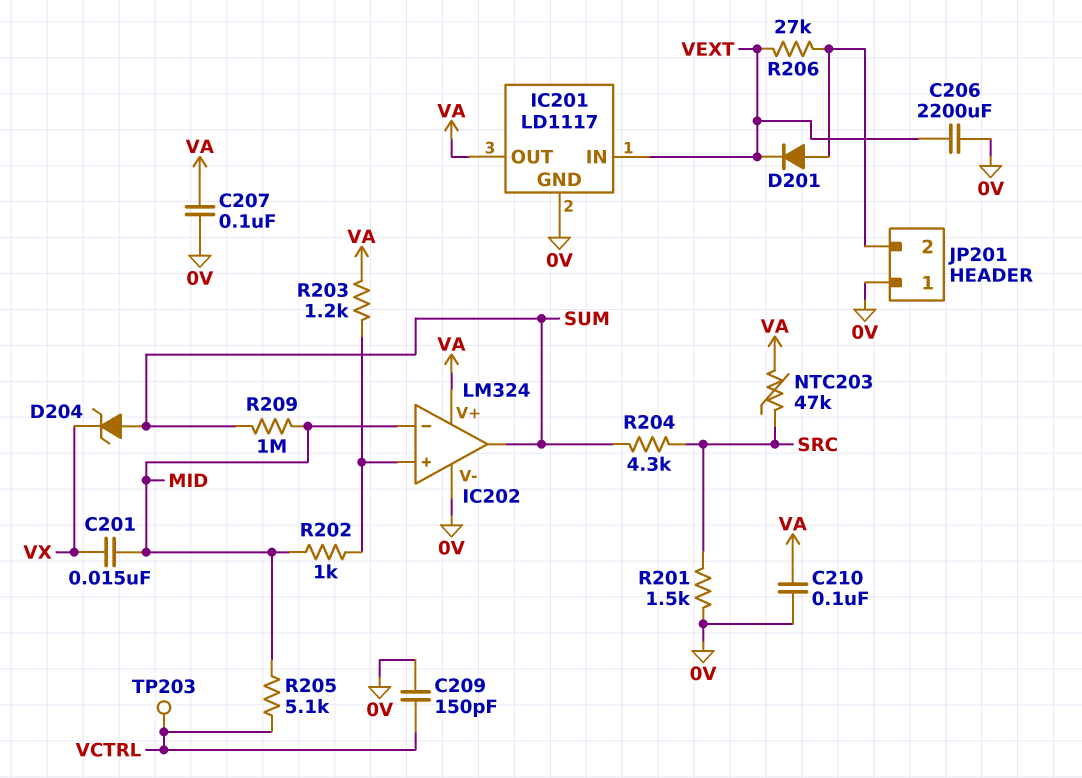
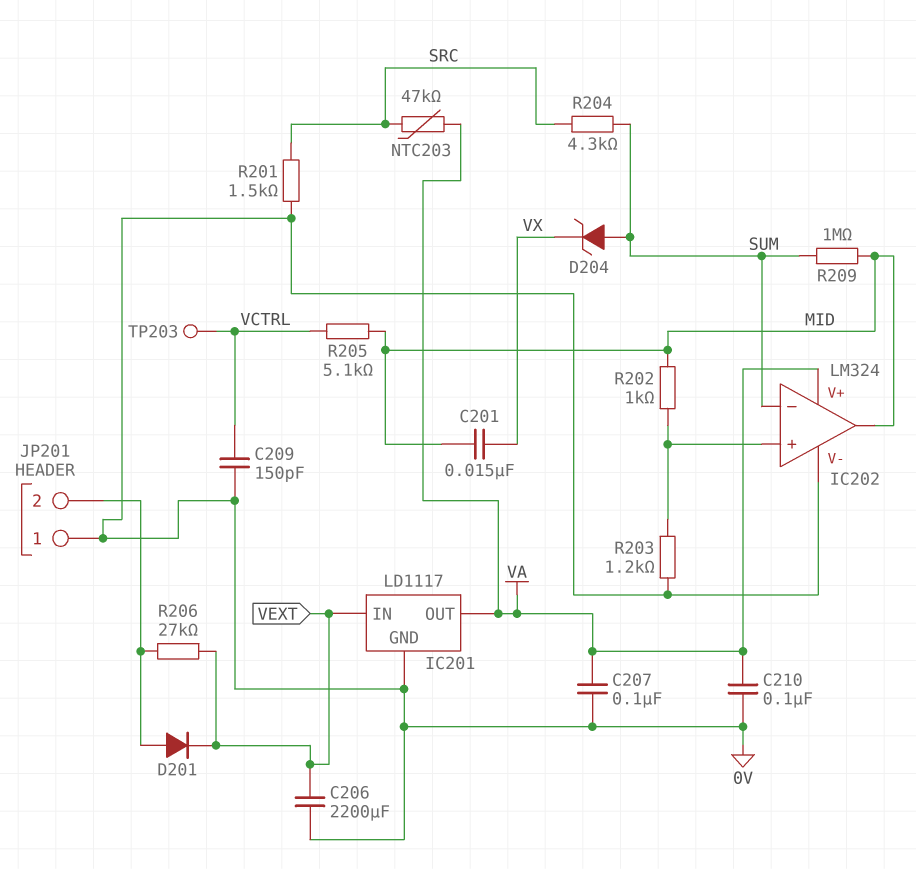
IC202 pin in-: MID -> SUM
IC202 pin out: SUM -> MID
R203: 1.2k (IC202/in+, VA) -> 1.2k (0V, IC202/in+)

